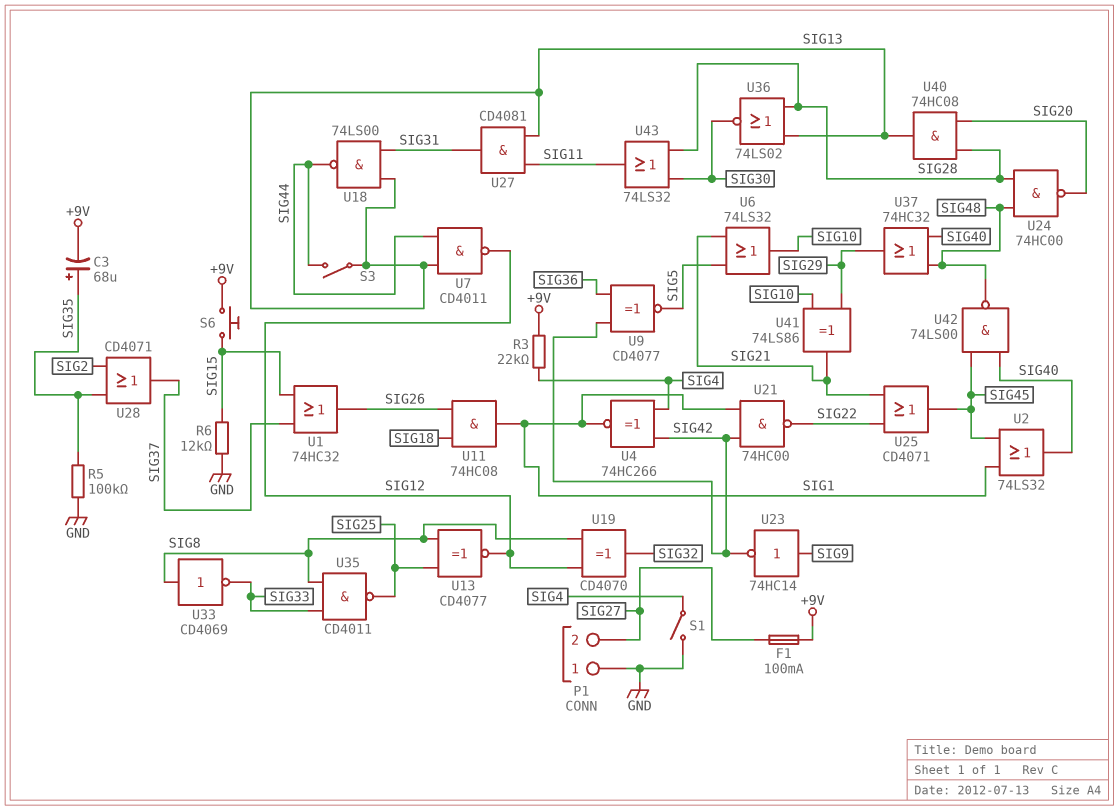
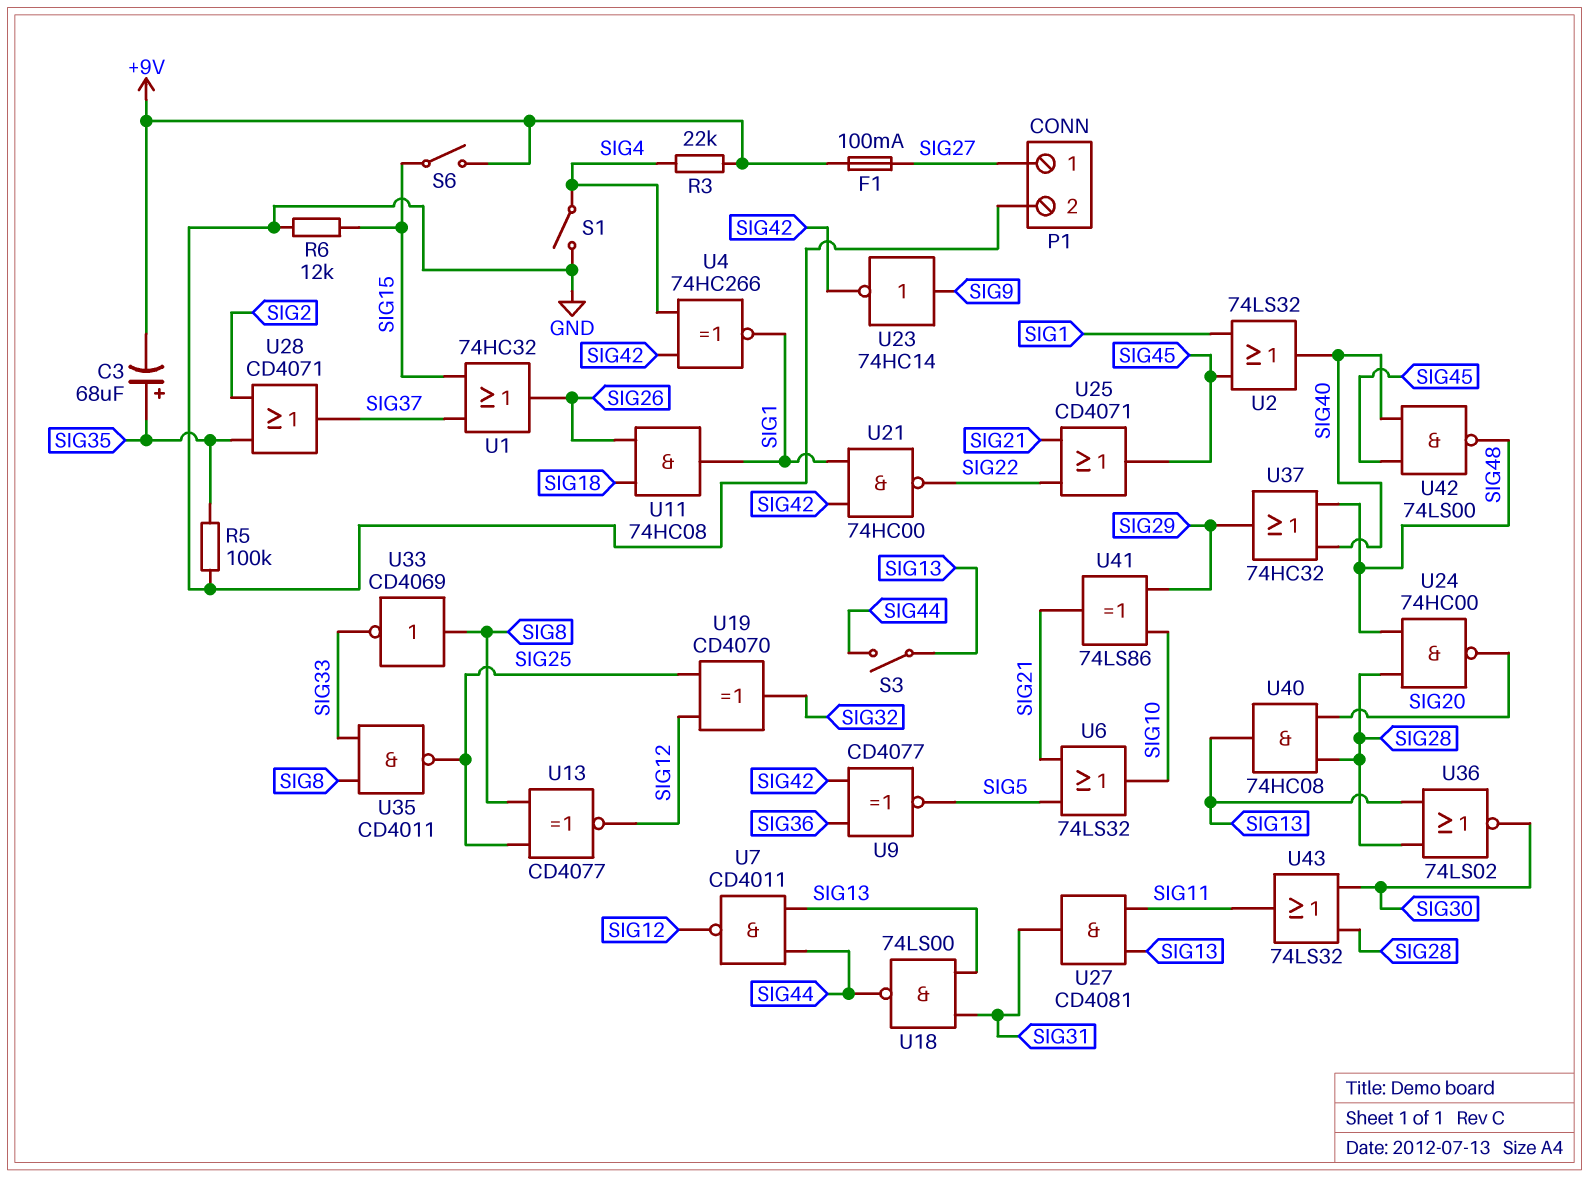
P1 pin 1: GND -> SIG27
P1 pin 2: SIG27 -> GND
S6: button (+9V, SIG15) -> switch (+9V, SIG15)
U19: XOR CD4070 (in SIG8, in SIG12, out SIG32) -> XOR CD4070 (in SIG12, in SIG25, out SIG32)

